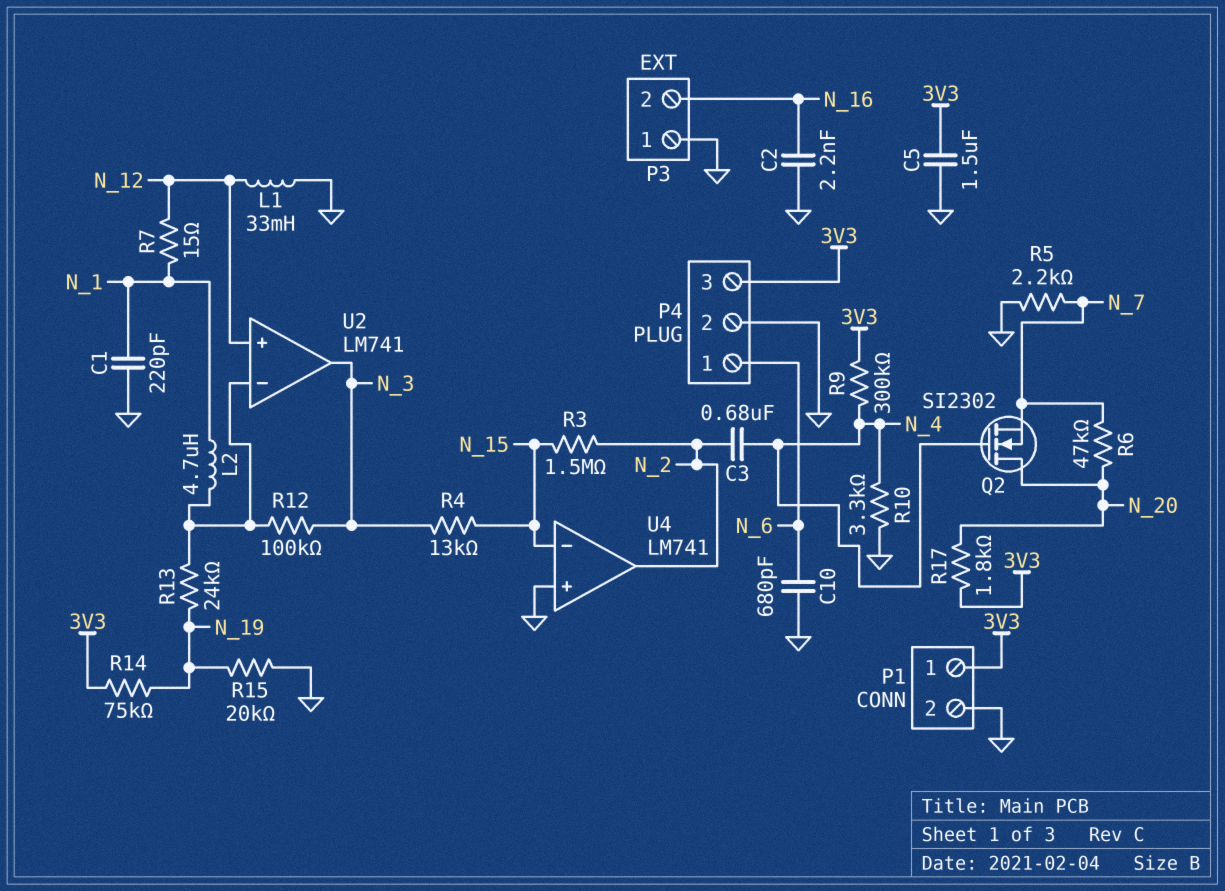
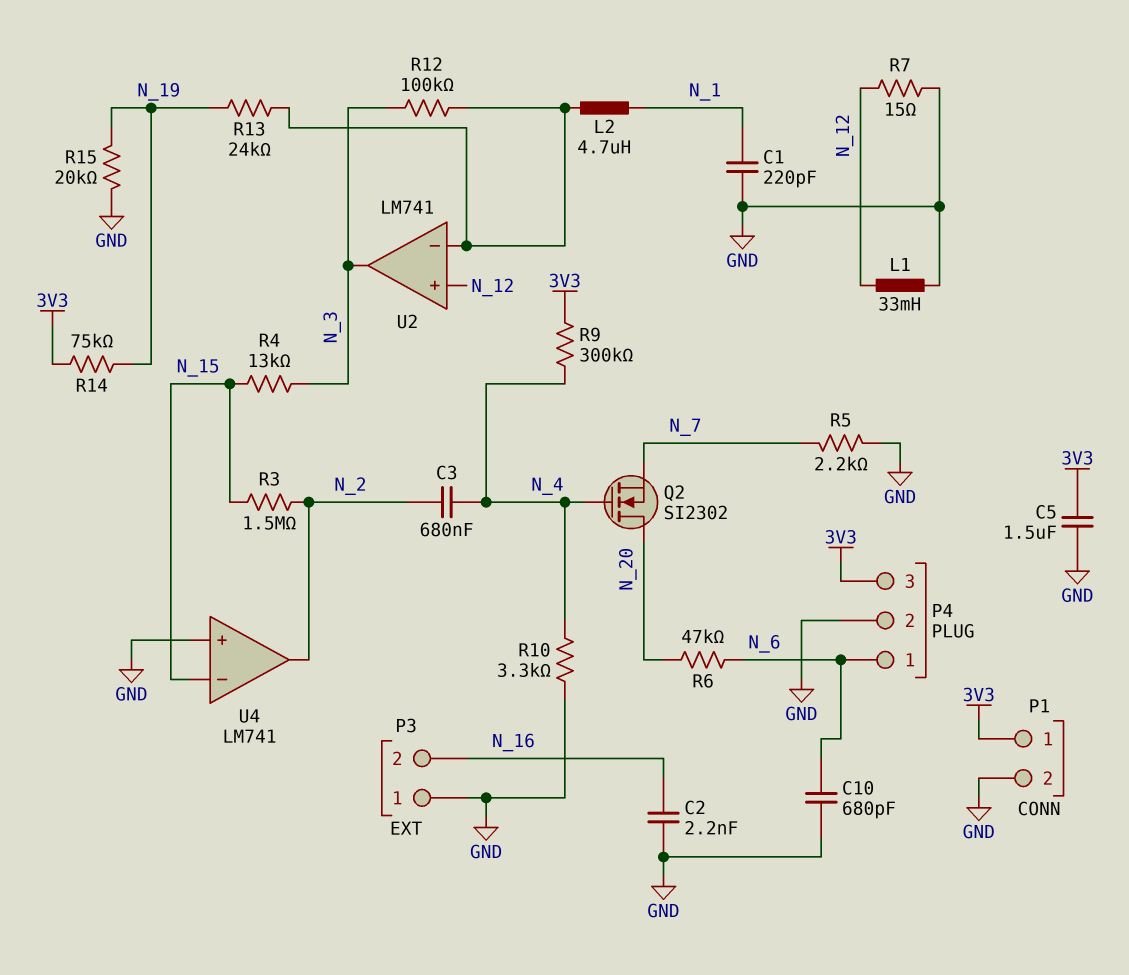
R6: 47k (N_7, N_20) -> 47k (N_6, N_20)
R7: 15 (N_1, N_12) -> 15 (GND, N_12)
R17: 1.8k (3V3, N_20) -> none

